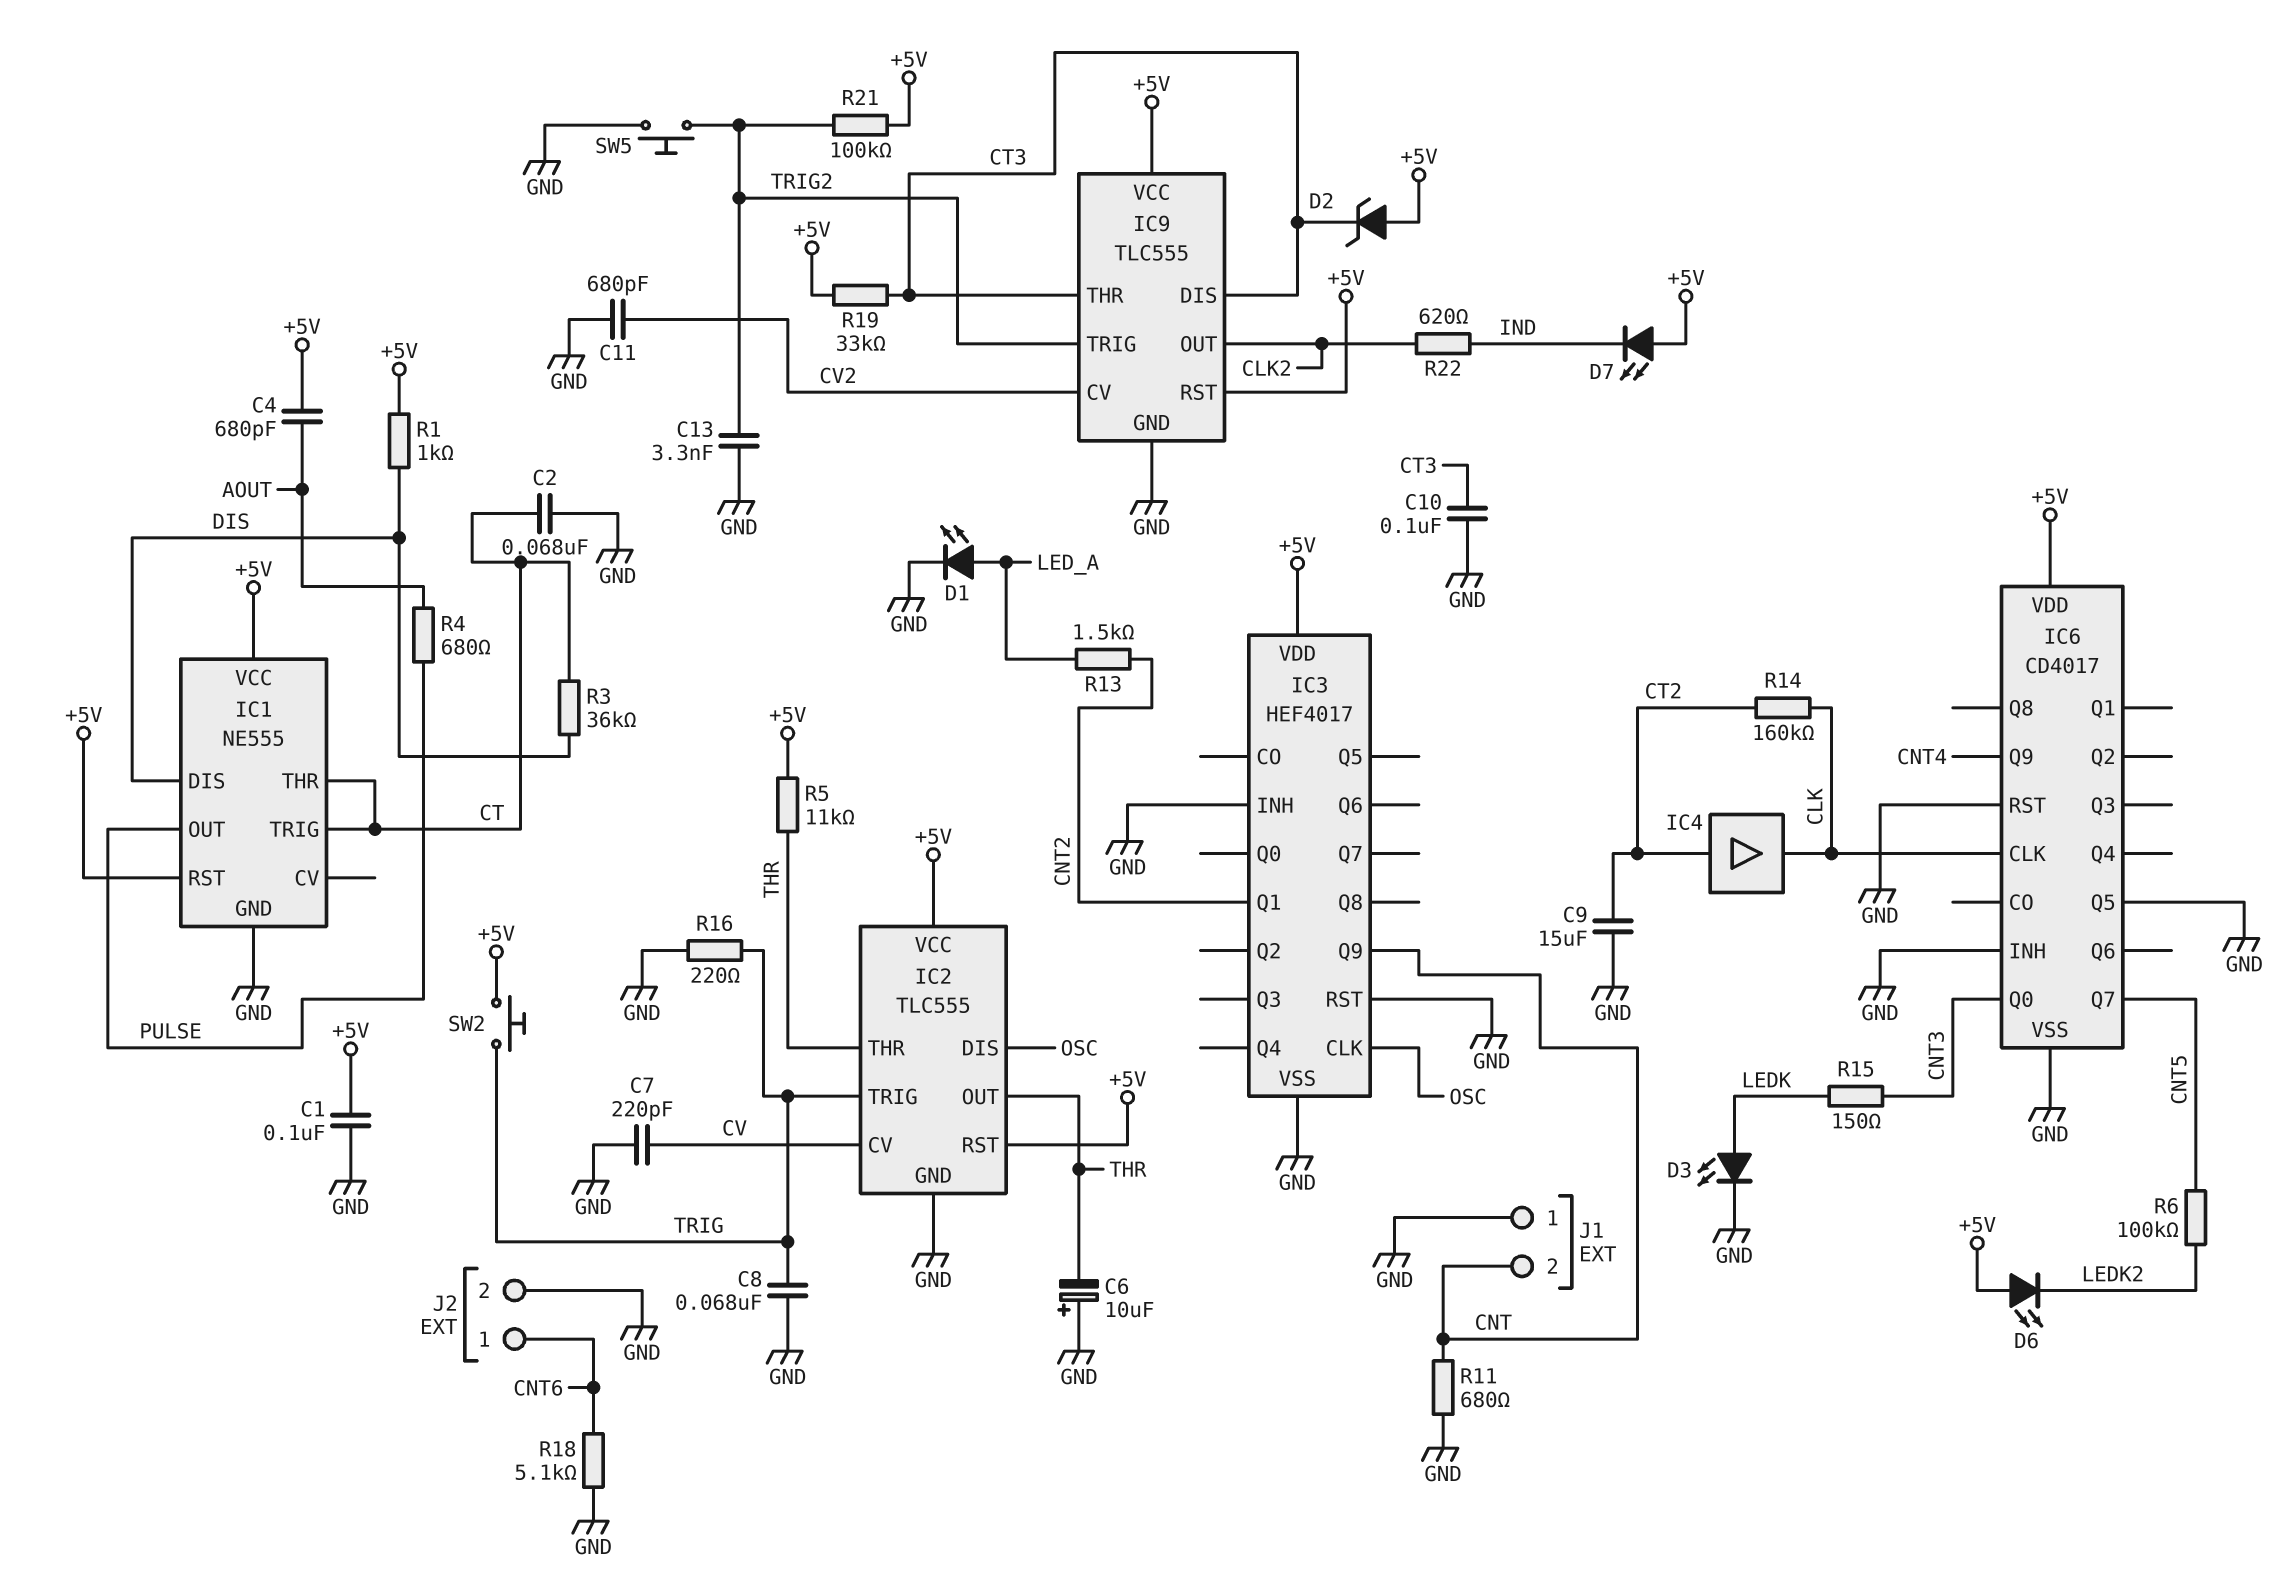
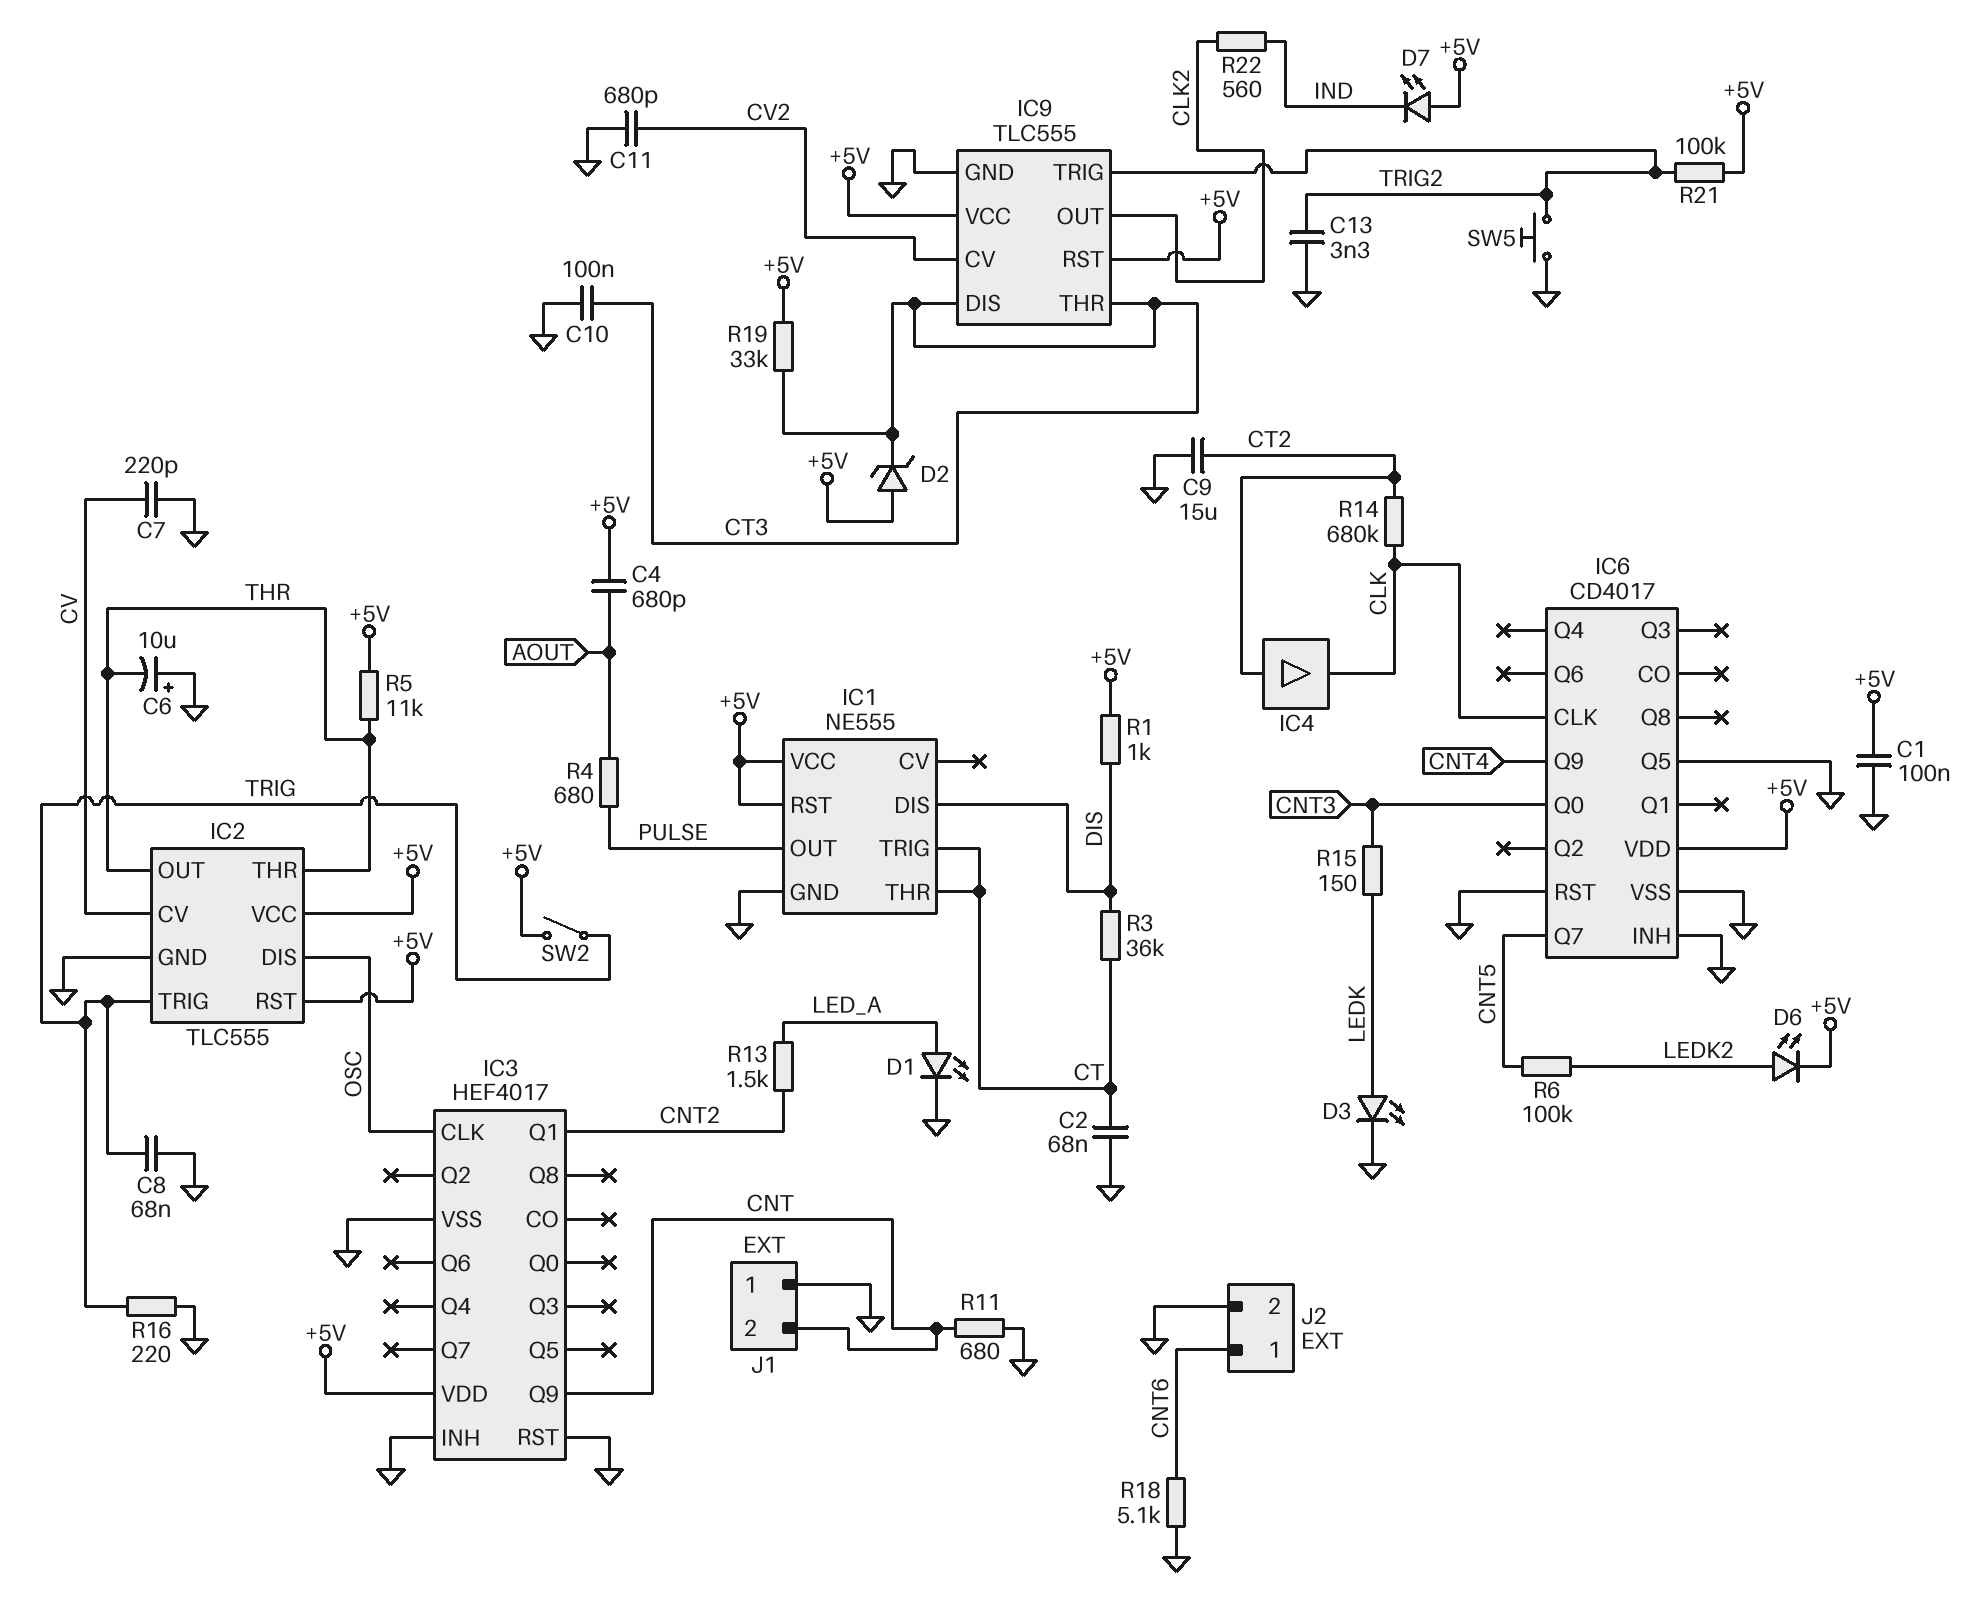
D6: LED (A +5V, K LEDK2) -> LED (A LEDK2, K +5V)
R14: 160k (CLK, CT2) -> 680k (CLK, CT2)
R22: 620 (CLK2, IND) -> 560 (CLK2, IND)
SW2: button (+5V, TRIG) -> switch (+5V, TRIG)

